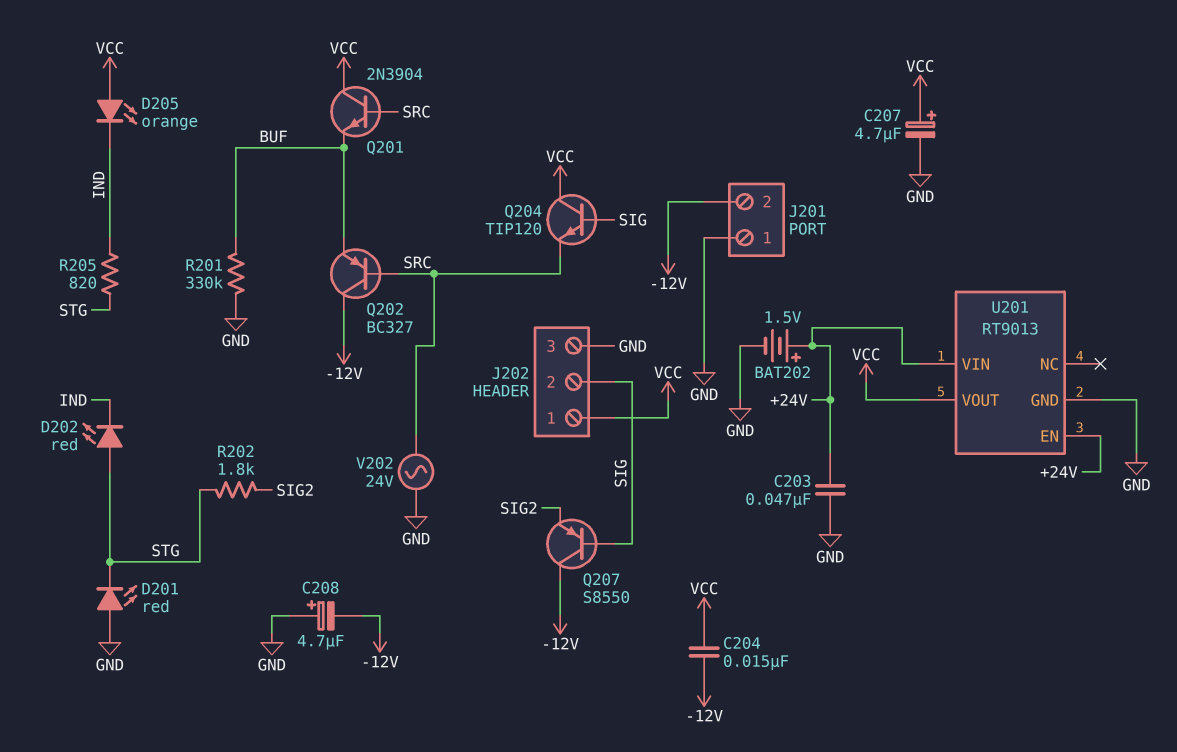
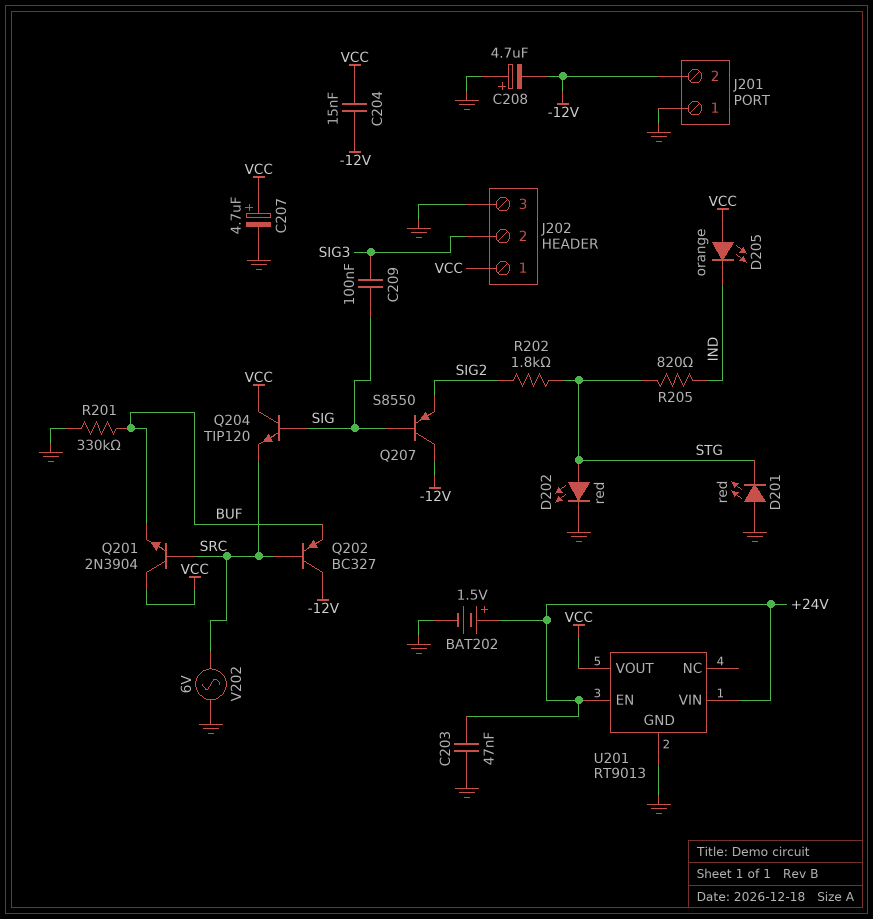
C209: none -> 100nF (SIG, SIG3)
D202: LED red (A STG, K IND) -> LED red (A STG, K GND)
J202 pin 2: SIG -> SIG3
V202: AC 24V (GND, SRC) -> AC 6V (GND, SRC)

